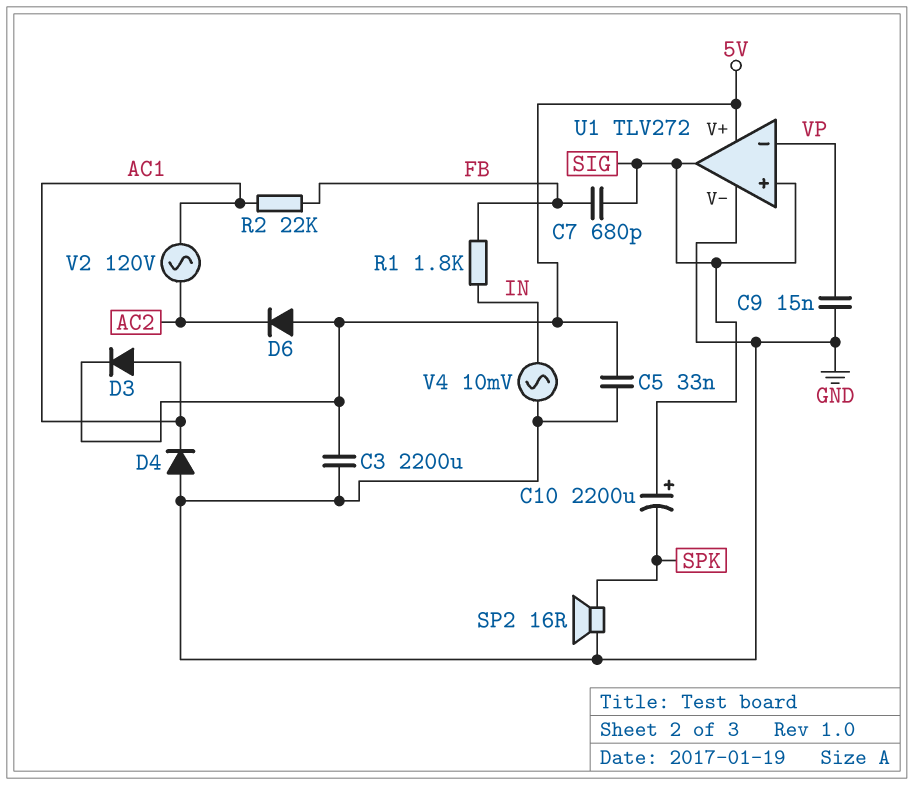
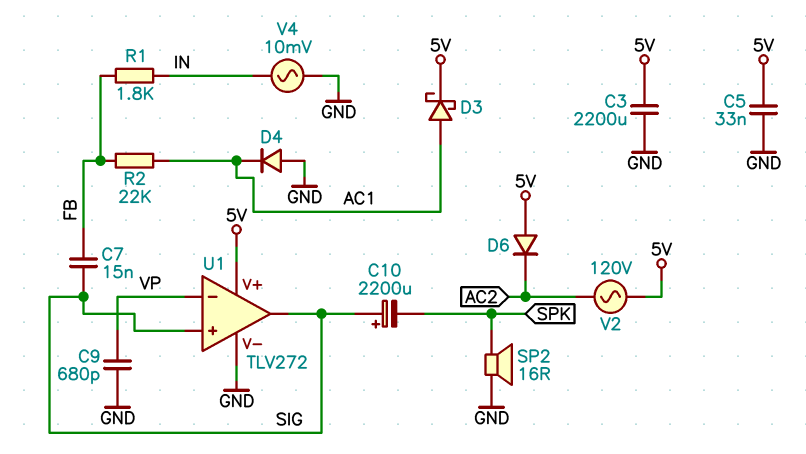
C7: 680pF (FB, SIG) -> 15nF (FB, SIG)
C9: 15nF (GND, VP) -> 680pF (GND, VP)
D3: diode (A AC1, K 5V) -> schottky (A AC1, K 5V)
V2: AC 120V (AC1, AC2) -> AC 120V (5V, AC2)

